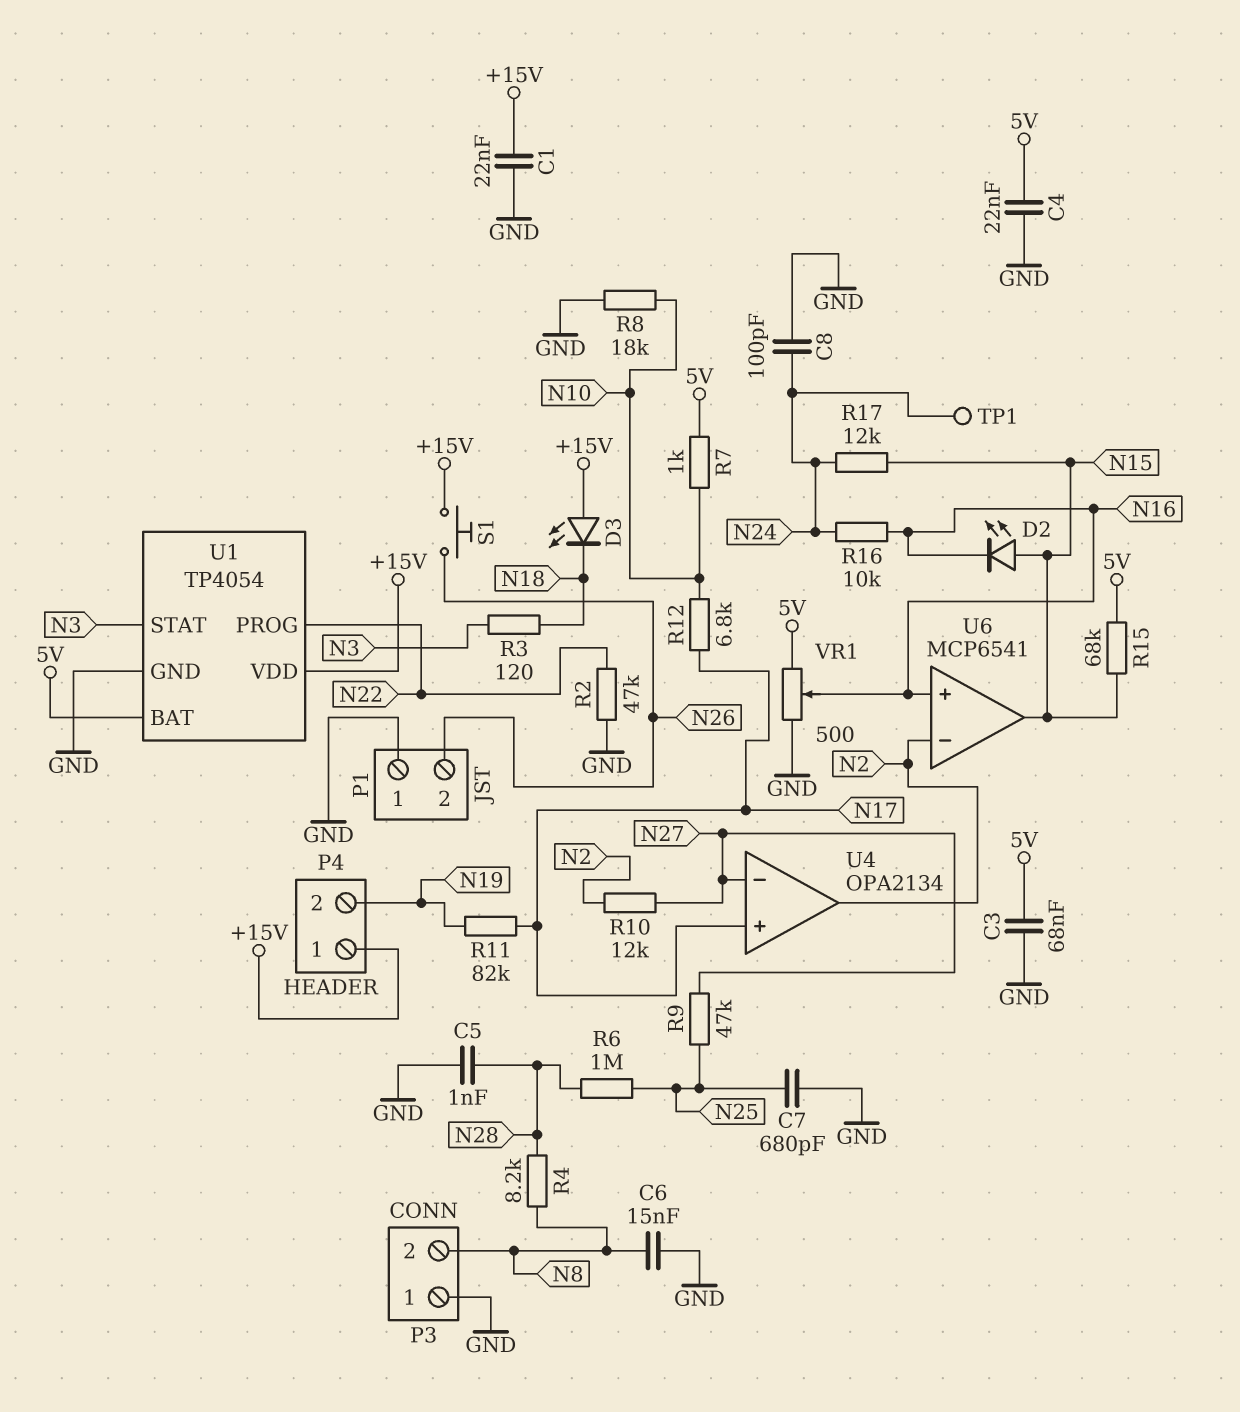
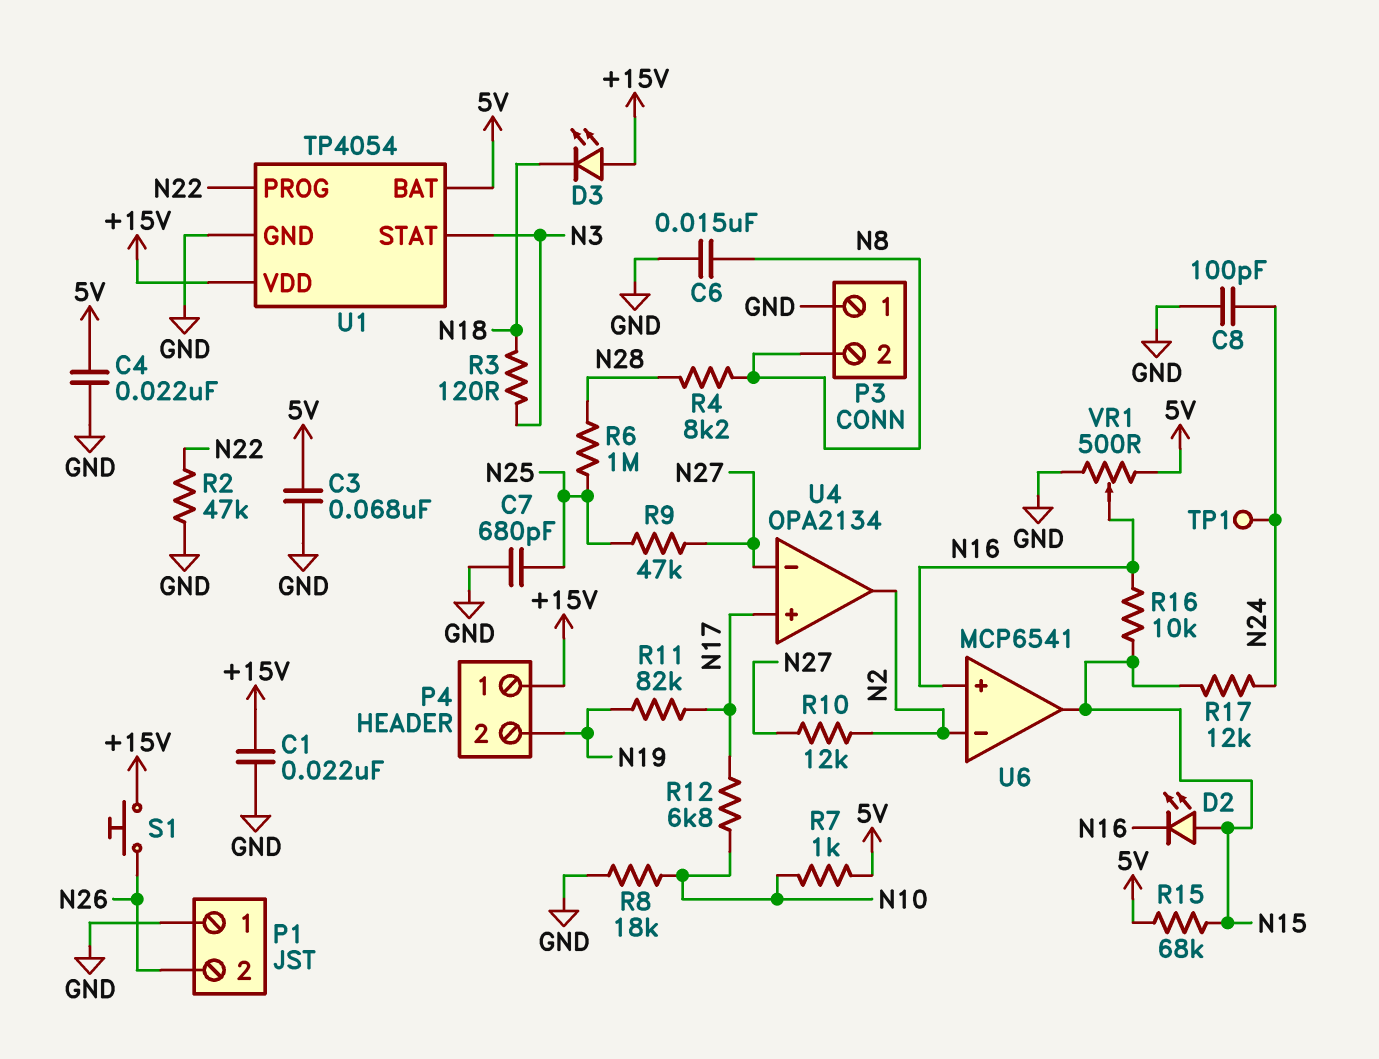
C5: 1nF (GND, N28) -> none
R16: 10k (N16, N24) -> 10k (N15, N16)

